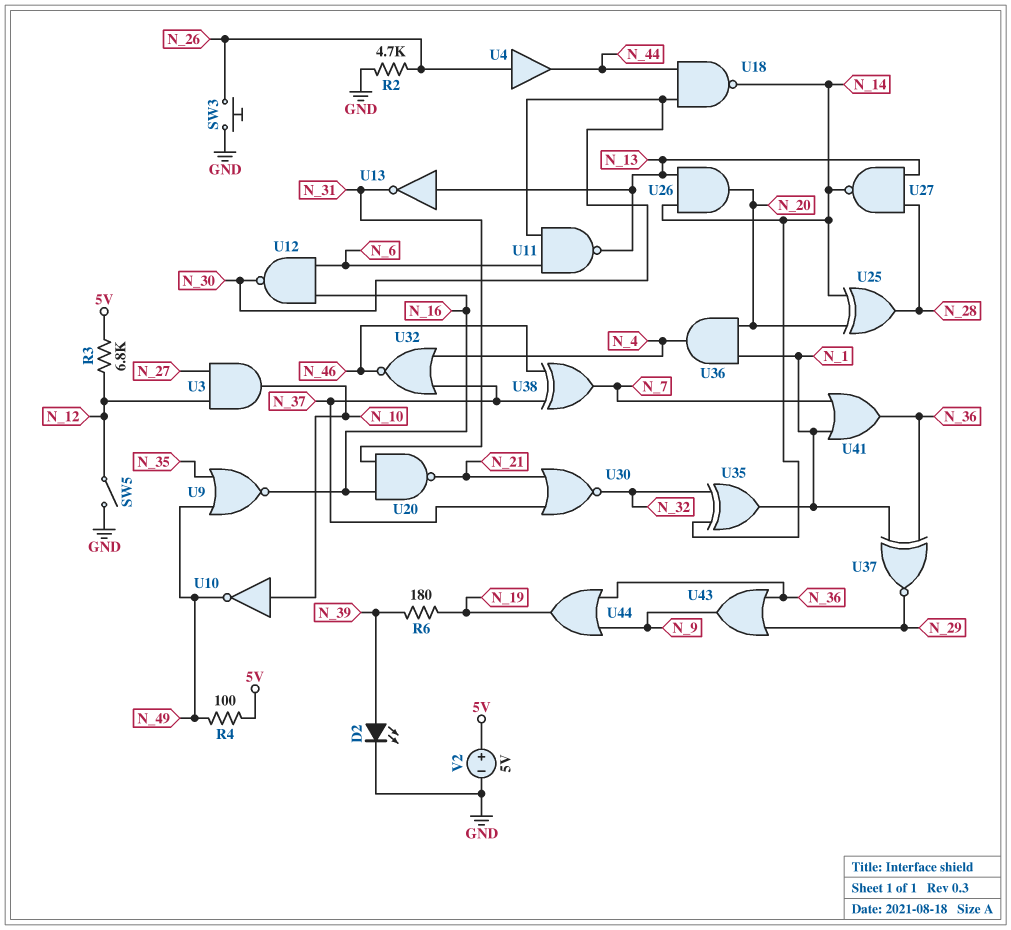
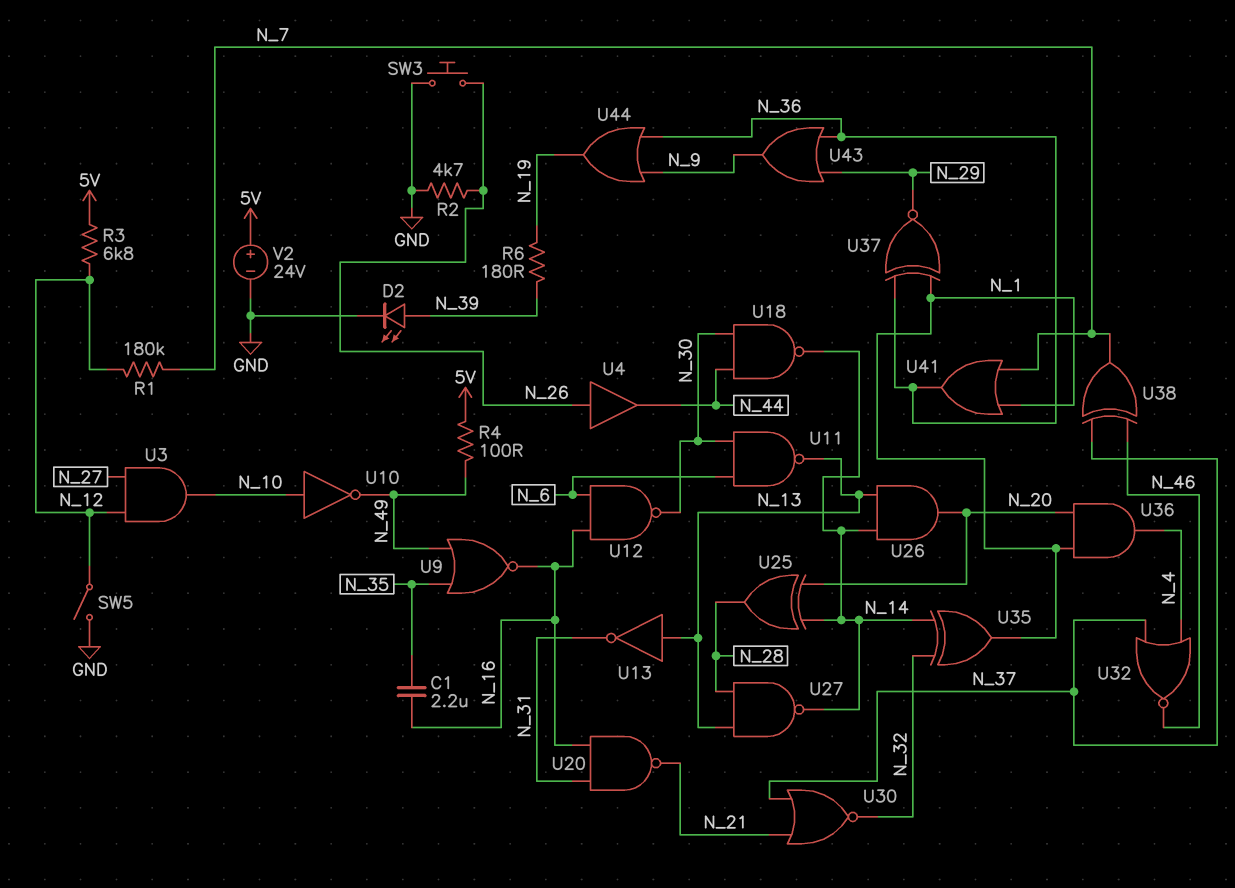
C1: none -> 2.2uF (N_16, N_35)
R1: none -> 180k (N_7, N_12)
V2: 5V (plus 5V, minus GND) -> 24V (plus 5V, minus GND)

